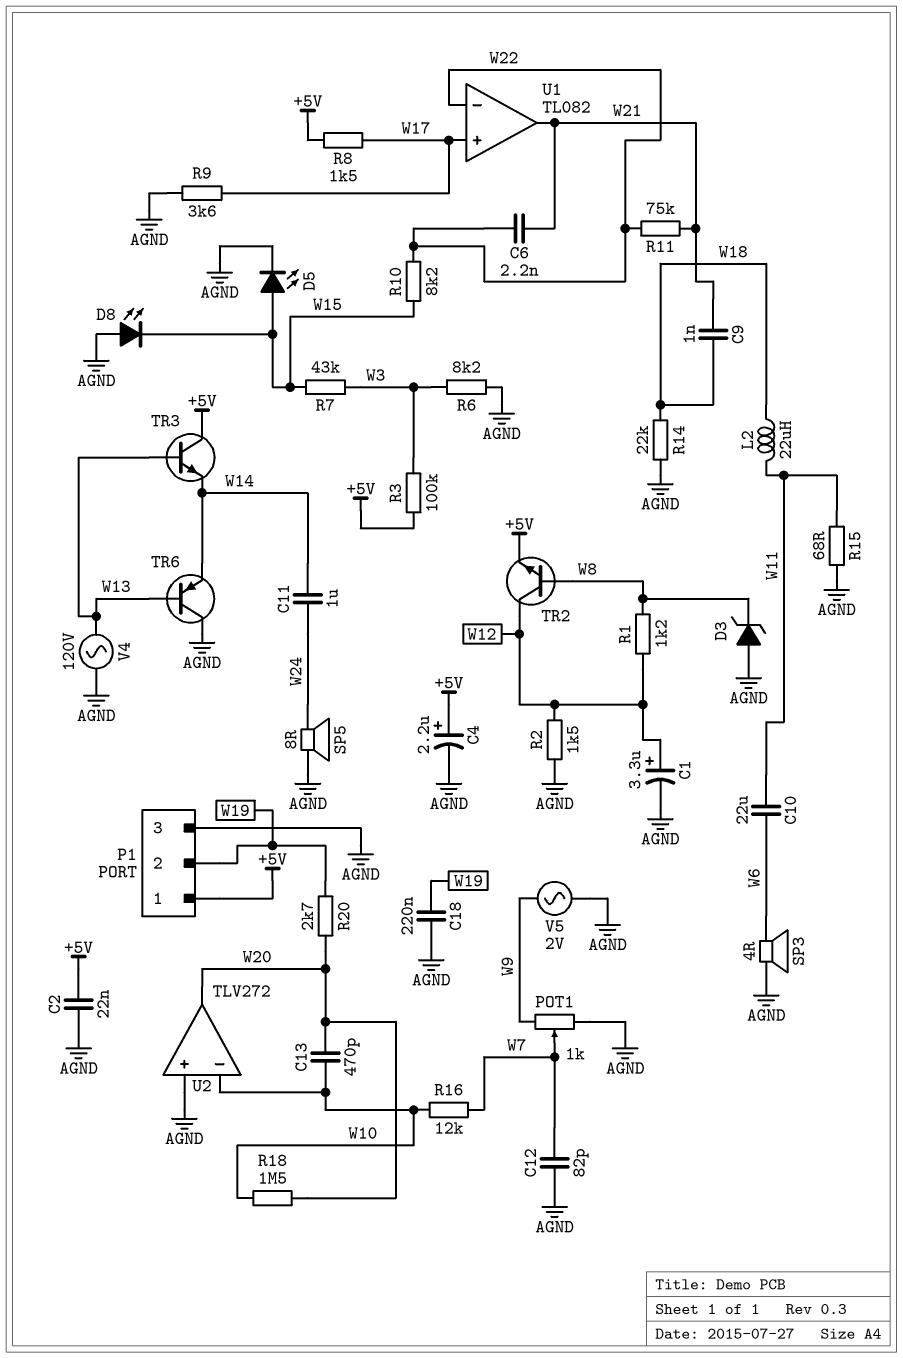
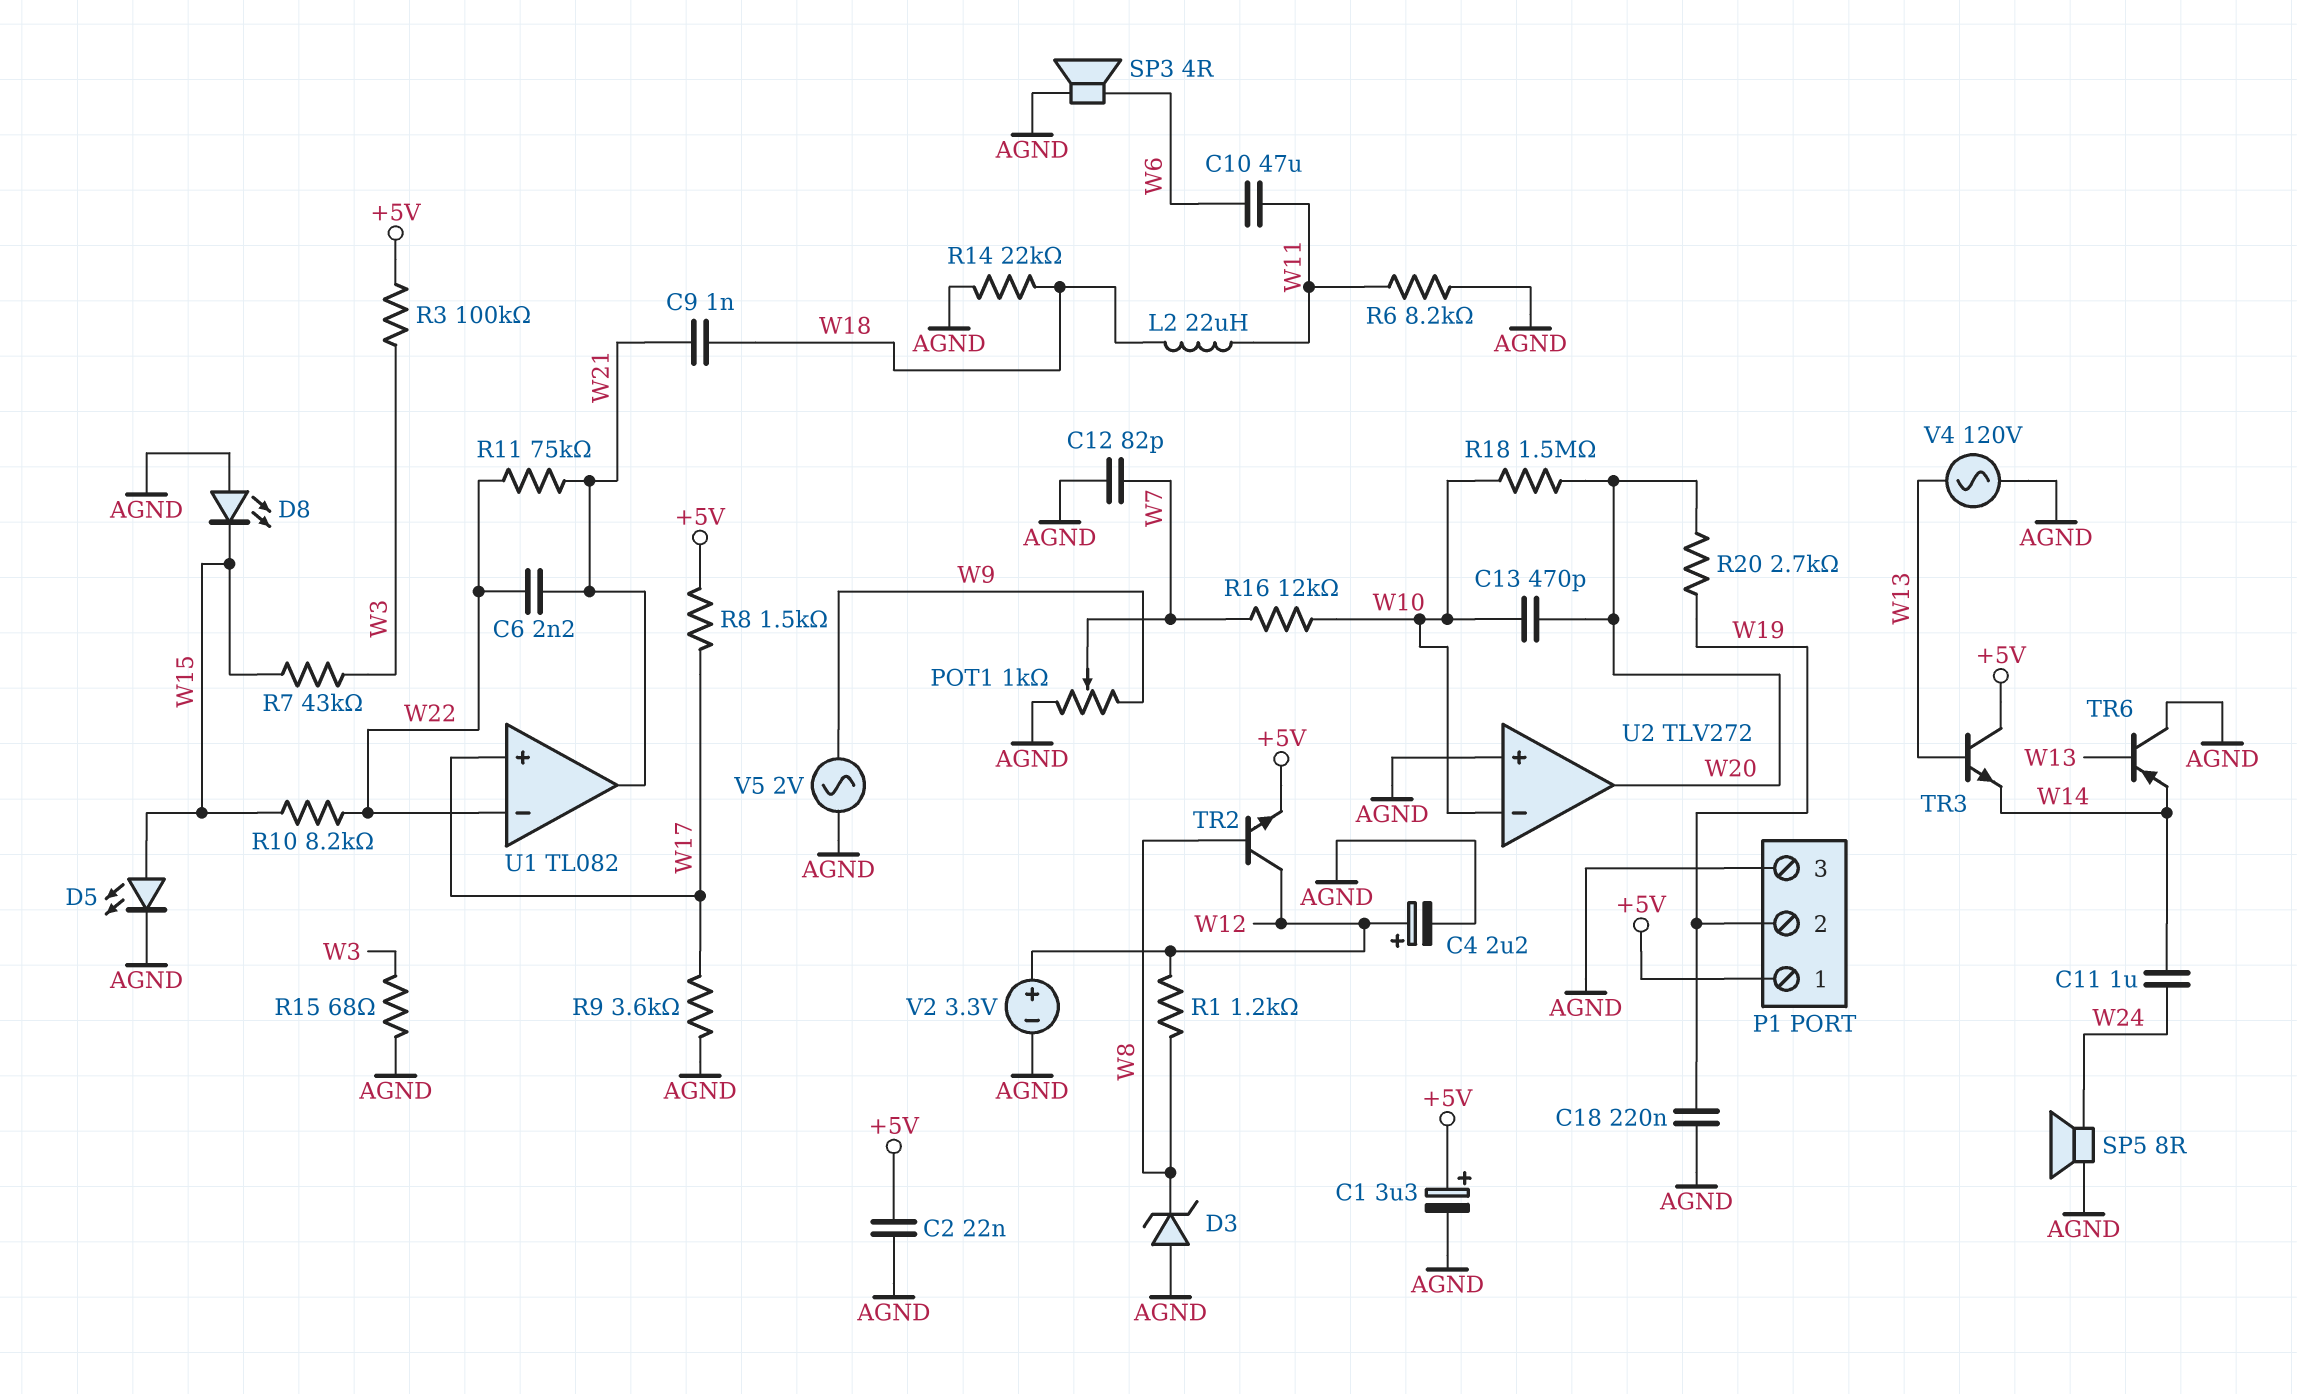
C1: 3.3uF (plus W12, minus AGND) -> 3.3uF (plus +5V, minus AGND)
C4: 2.2uF (plus +5V, minus AGND) -> 2.2uF (plus W12, minus AGND)
C10: 22uF (W6, W11) -> 47uF (W6, W11)
R2: 1.5k (AGND, W12) -> none
R6: 8.2k (AGND, W3) -> 8.2k (AGND, W11)
R15: 68 (AGND, W11) -> 68 (AGND, W3)
V2: none -> 3.3V (plus W12, minus AGND)

